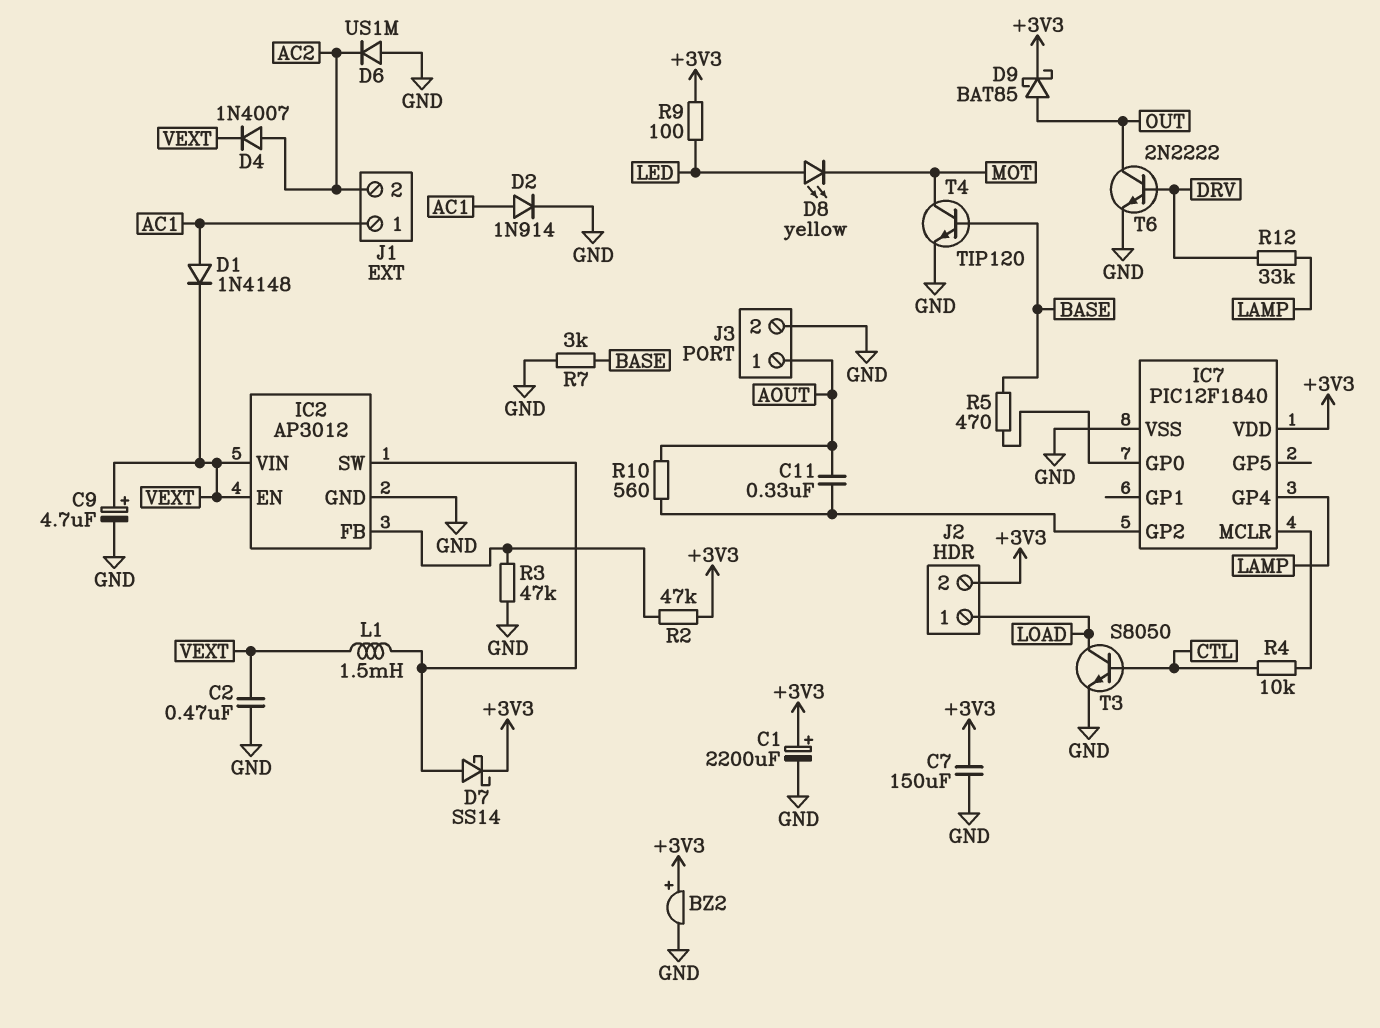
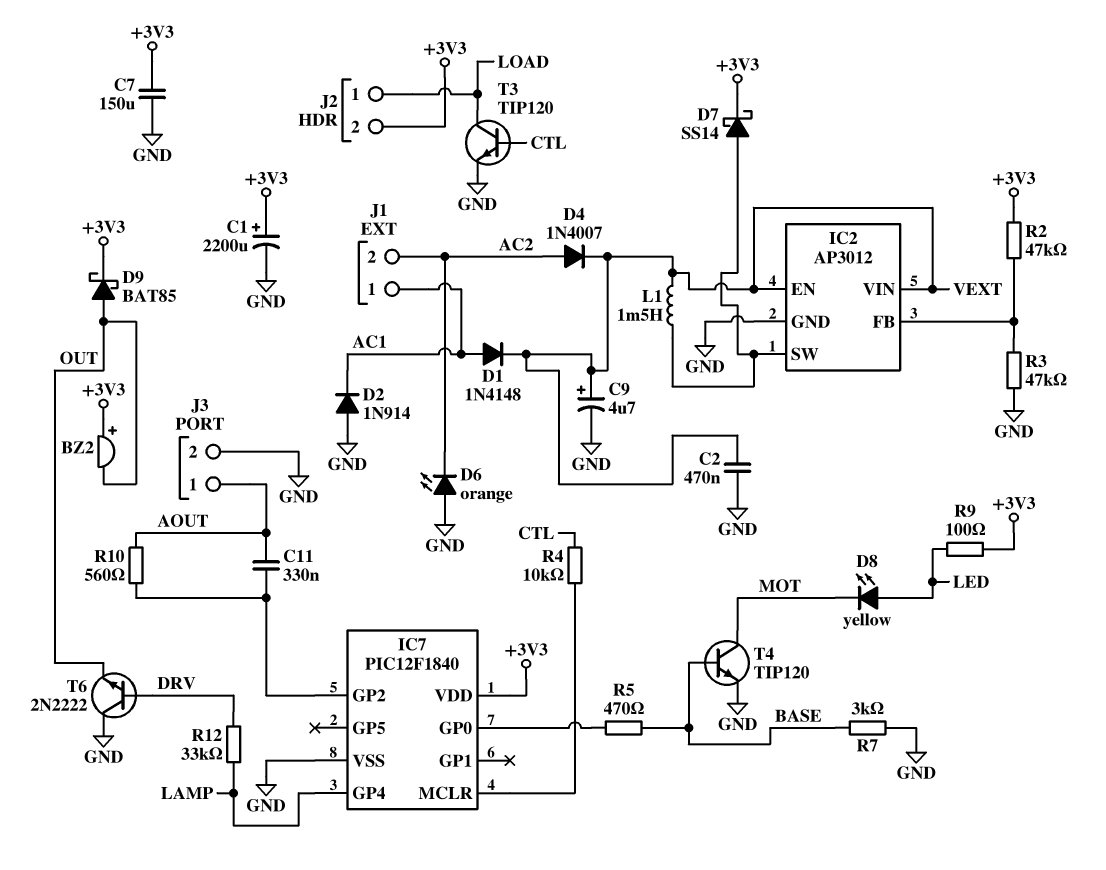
BZ2: buzzer (plus +3V3, minus GND) -> buzzer (plus +3V3, minus OUT)
D2: diode 1N914 (A AC1, K GND) -> diode 1N914 (A GND, K AC1)
D6: diode US1M (A GND, K AC2) -> LED orange (A GND, K AC2)
T3: NPN S8050 (B CTL, C LOAD, E GND) -> NPN TIP120 (B CTL, C LOAD, E GND)
T6: NPN 2N2222 (B DRV, C OUT, E GND) -> NPN 2N2222 (B DRV, C GND, E OUT)

